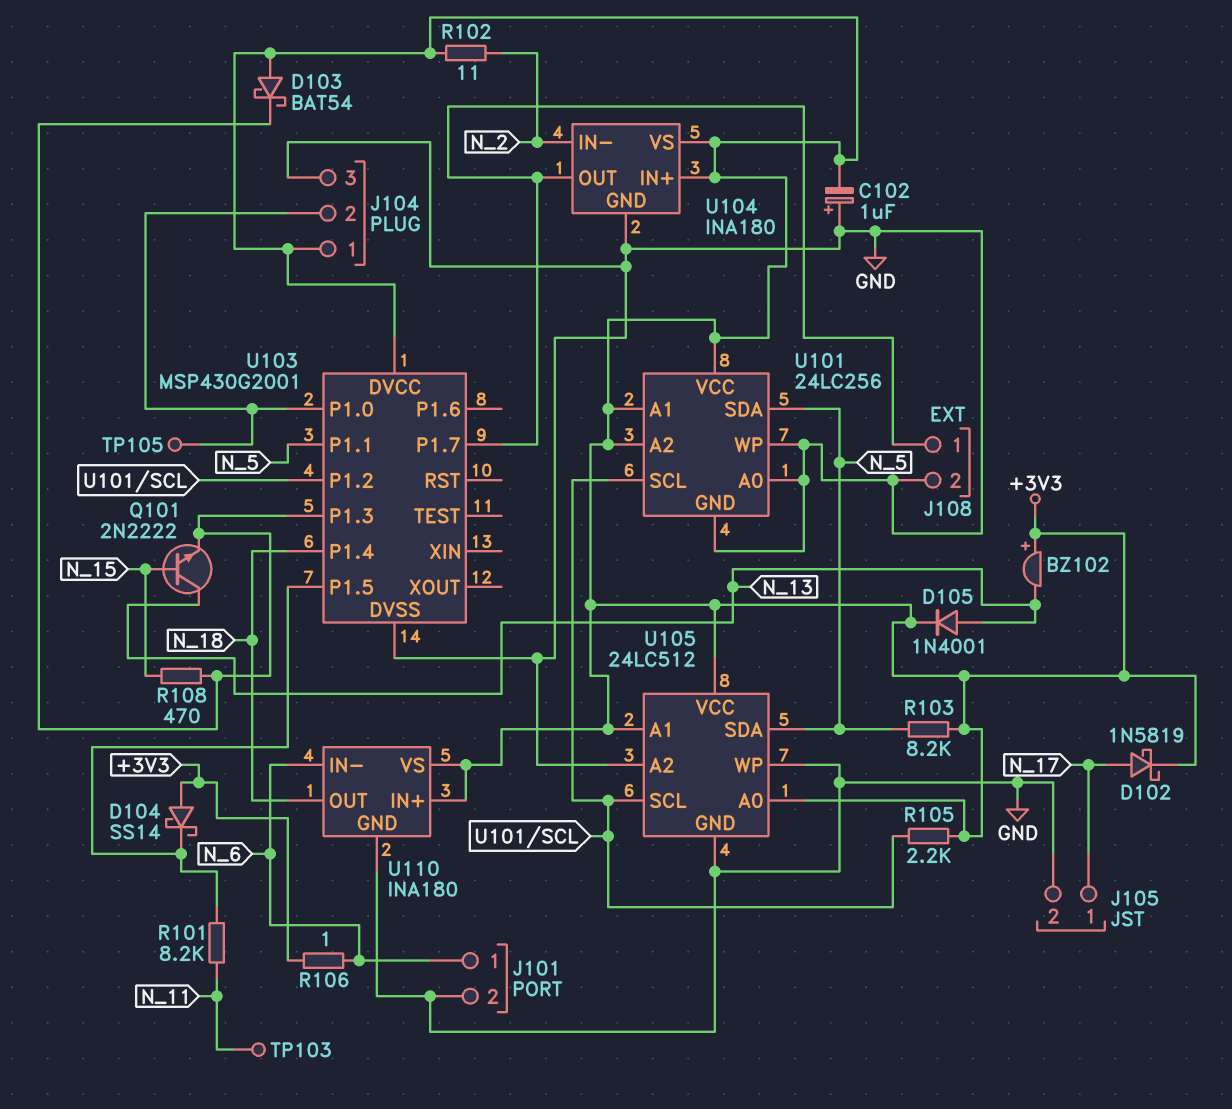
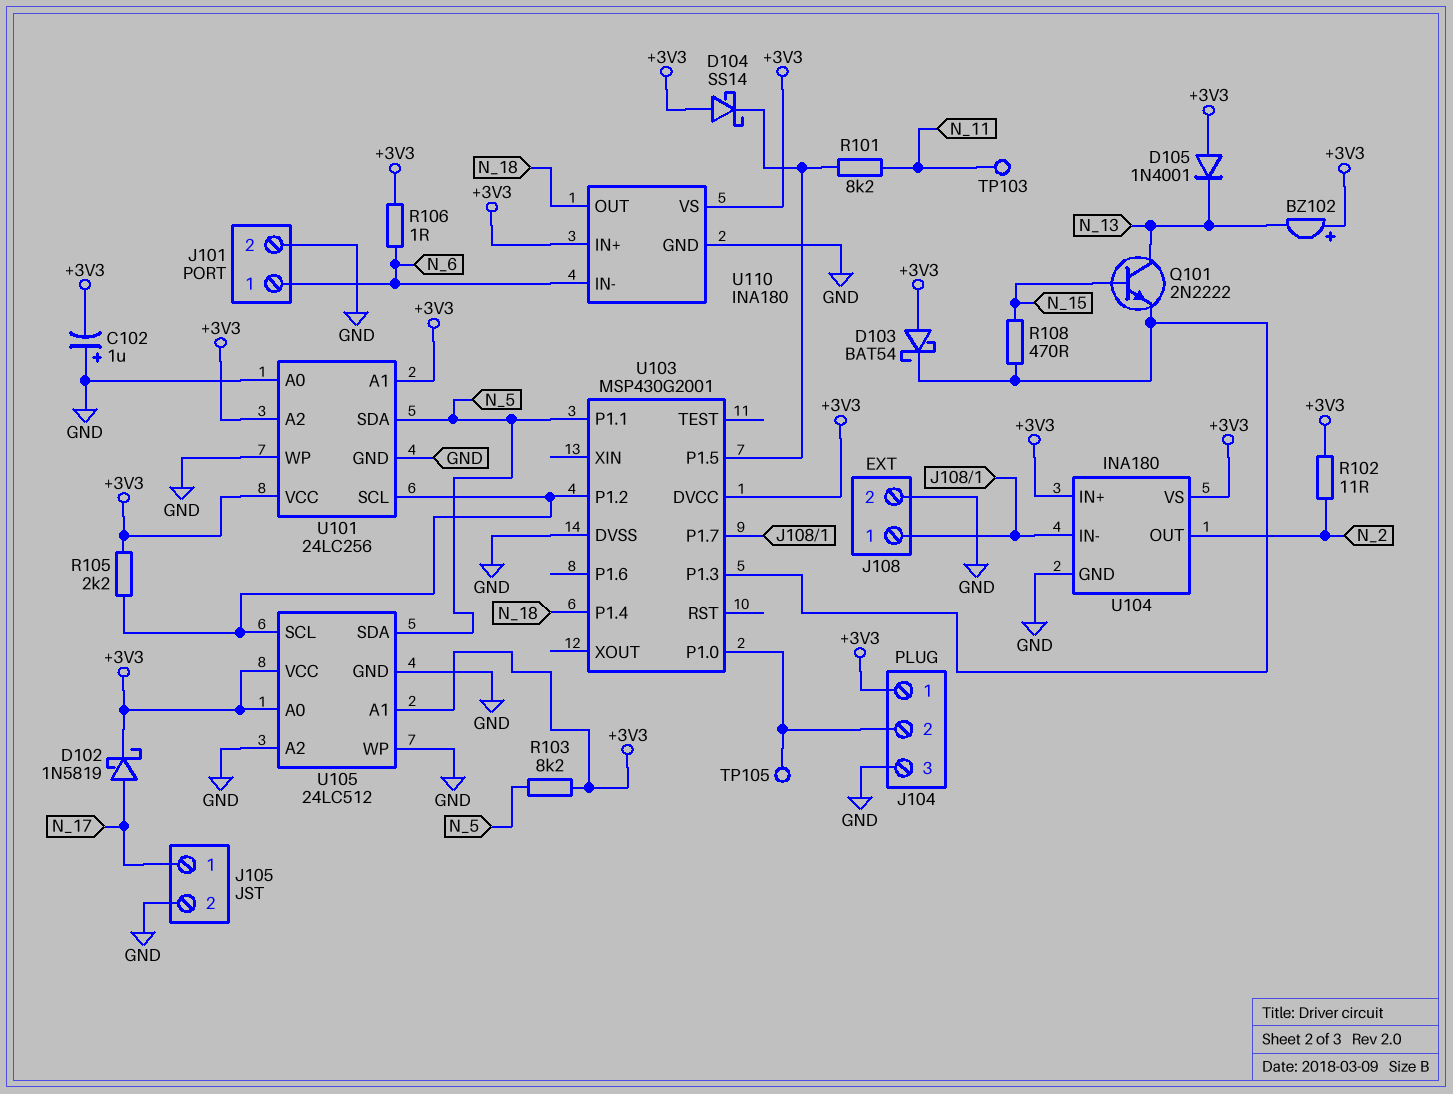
D105: diode 1N4001 (A N_13, K +3V3) -> diode 1N4001 (A +3V3, K N_13)
U104 pin IN-: N_2 -> J108/1
U104 pin OUT: J108/1 -> N_2

